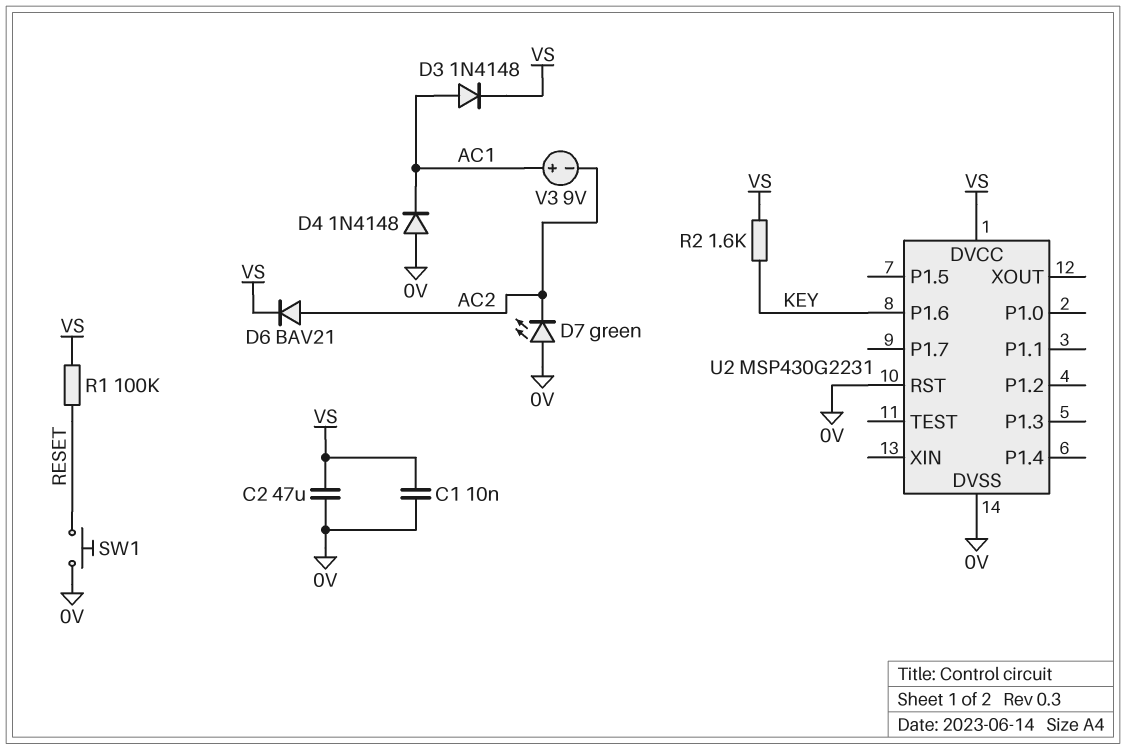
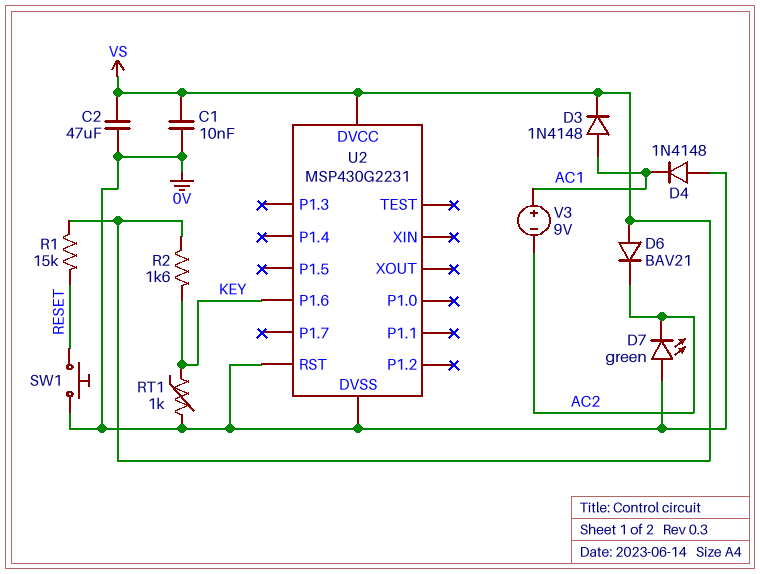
D6: diode BAV21 (A AC2, K VS) -> diode BAV21 (A VS, K AC2)
R1: 100k (RESET, VS) -> 15k (RESET, VS)
RT1: none -> 1k (0V, KEY)

